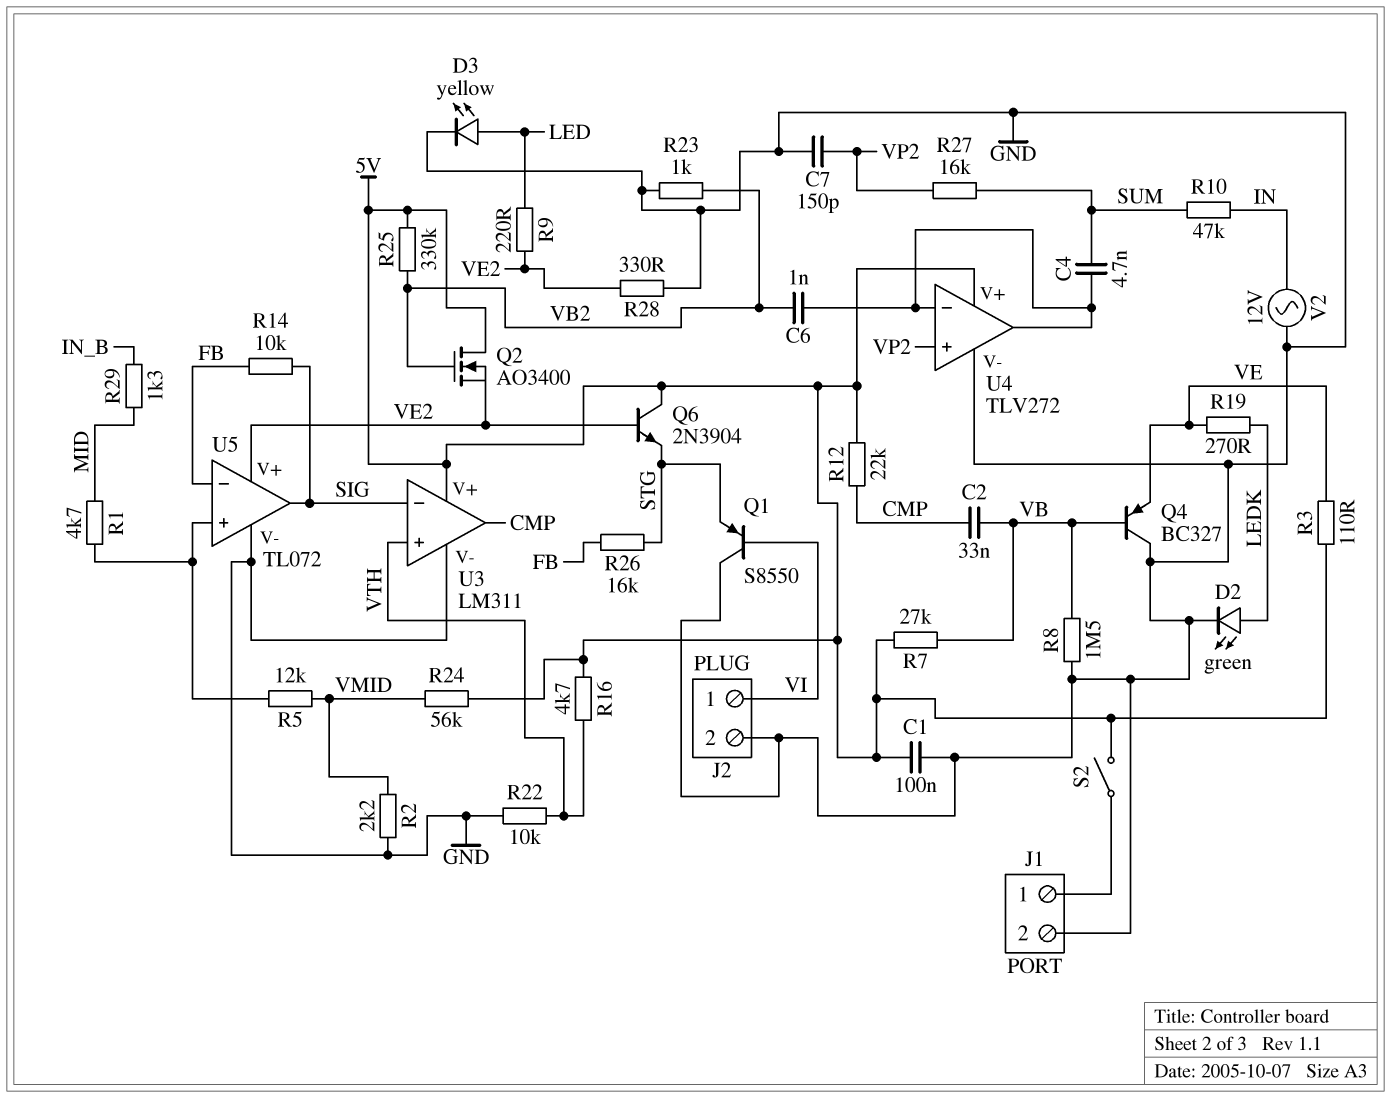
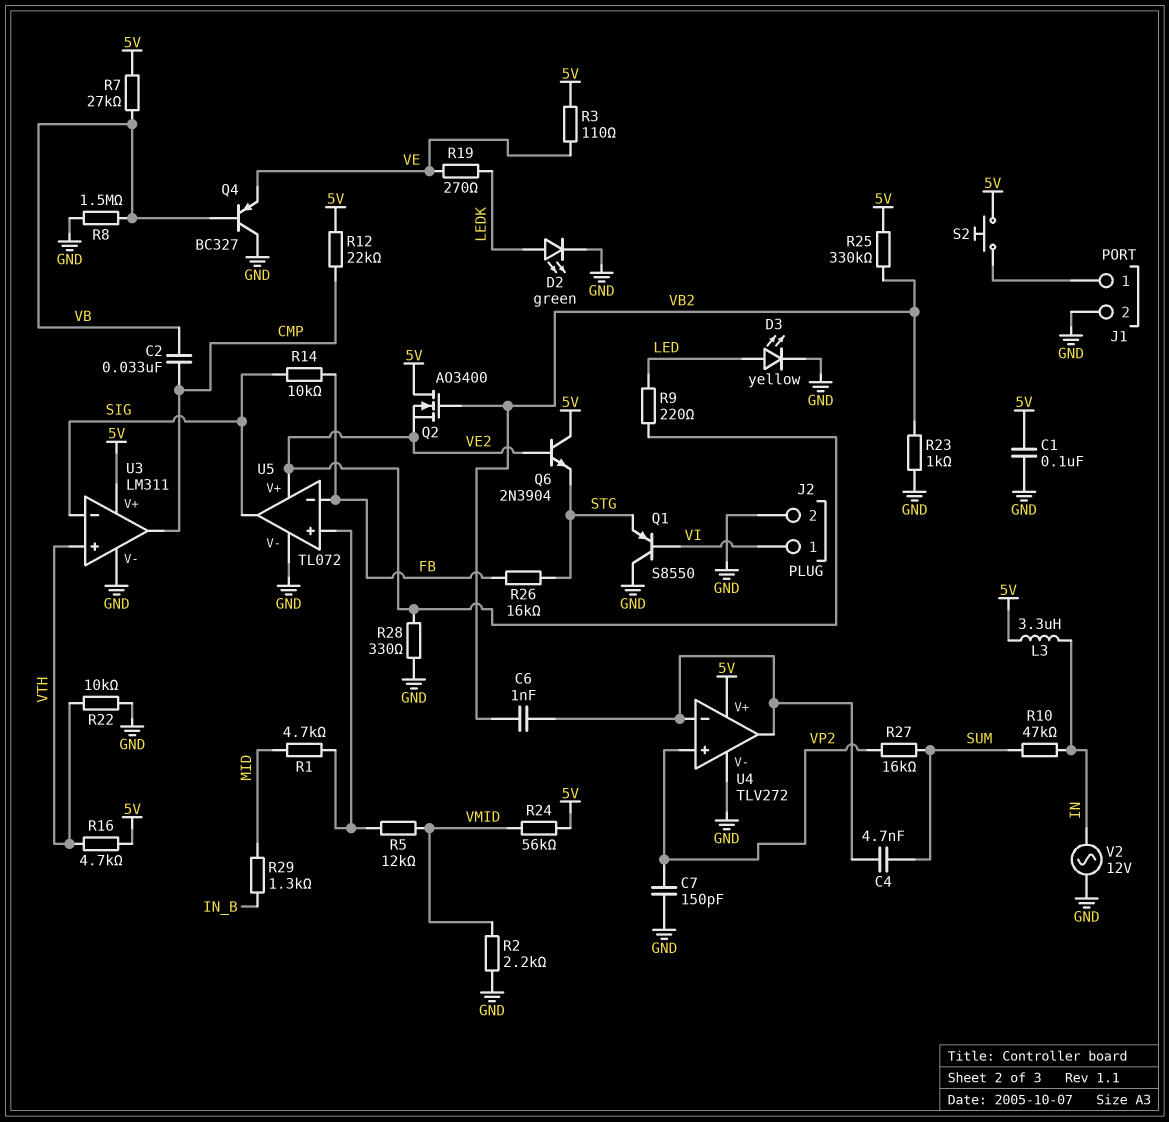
L3: none -> 3.3uH (5V, IN)
S2: switch (5V, J1/1) -> button (5V, J1/1)

